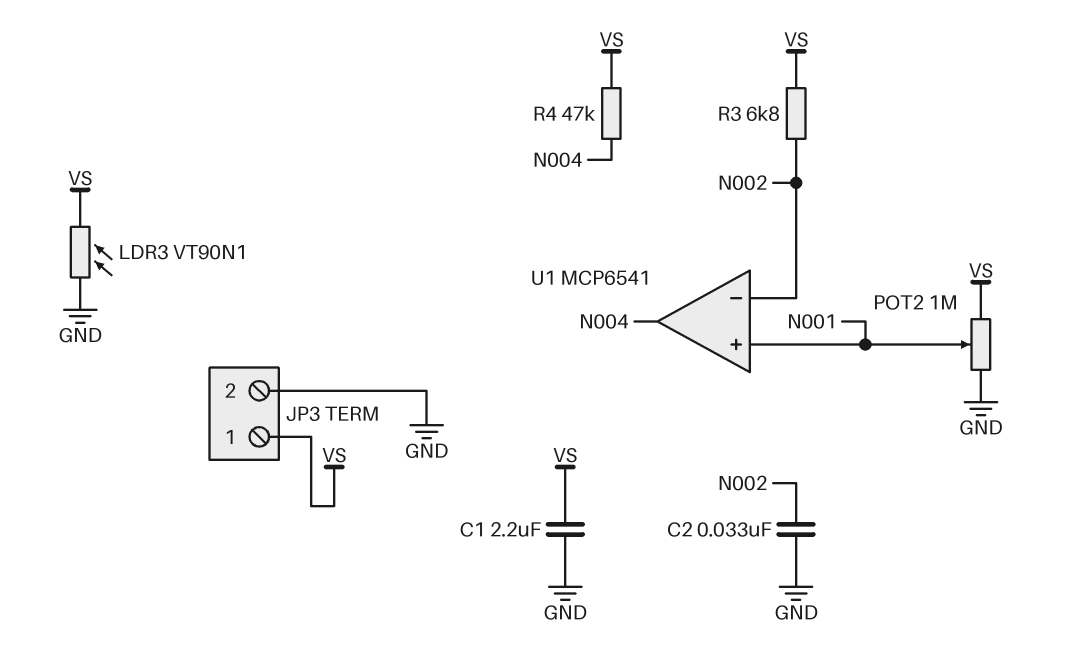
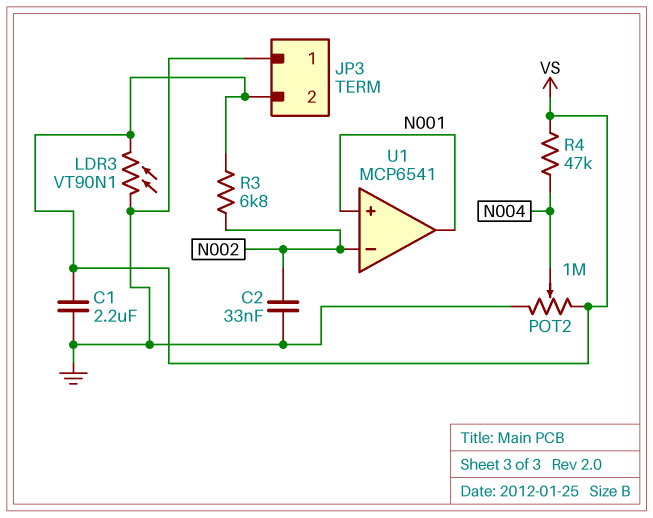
JP3 pin 1: VS -> GND
JP3 pin 2: GND -> VS
POT2: 1M (GND, VS, wiper N001) -> 1M (GND, VS, wiper N004)
U1 pin out: N004 -> N001

